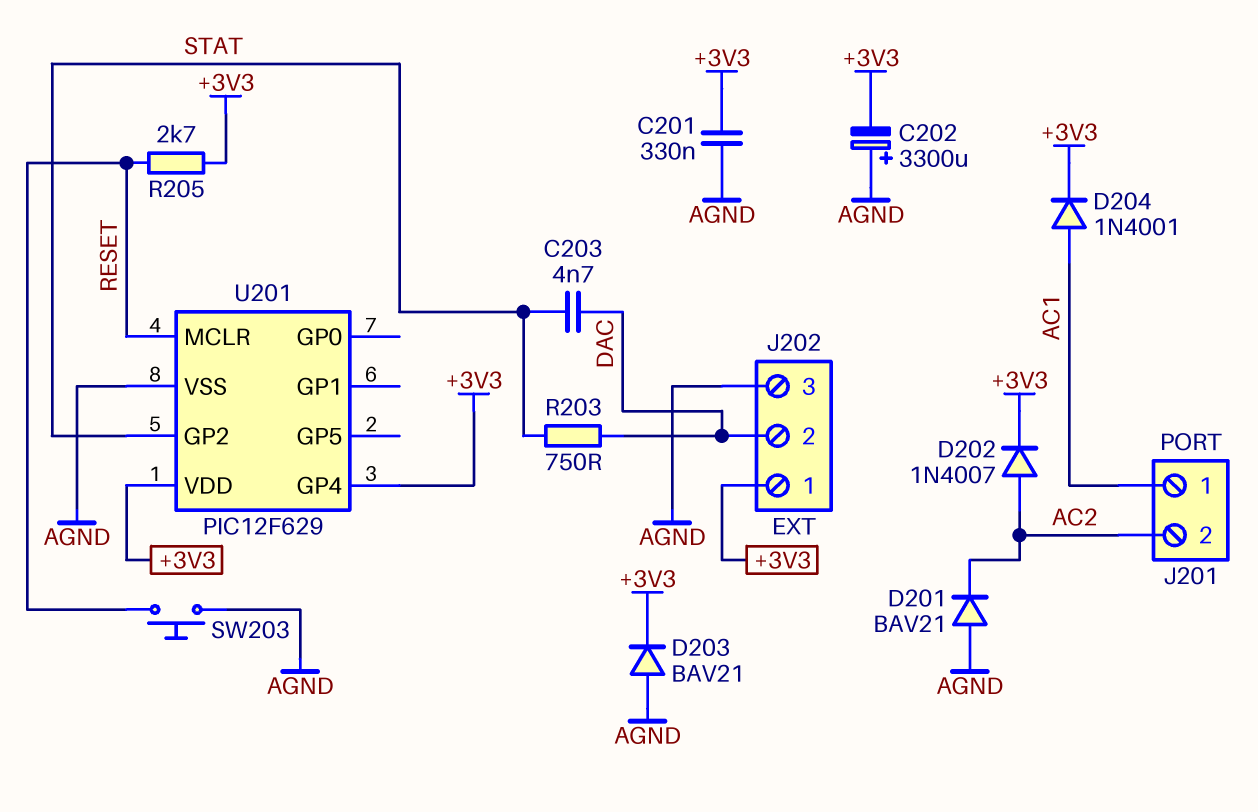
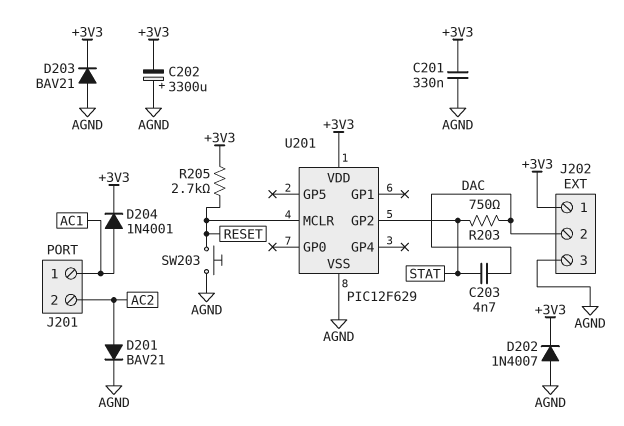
D201: diode BAV21 (A AGND, K AC2) -> diode BAV21 (A AC2, K AGND)
D202: diode 1N4007 (A AC2, K +3V3) -> diode 1N4007 (A AGND, K +3V3)
U201 pin GP4: +3V3 -> none

